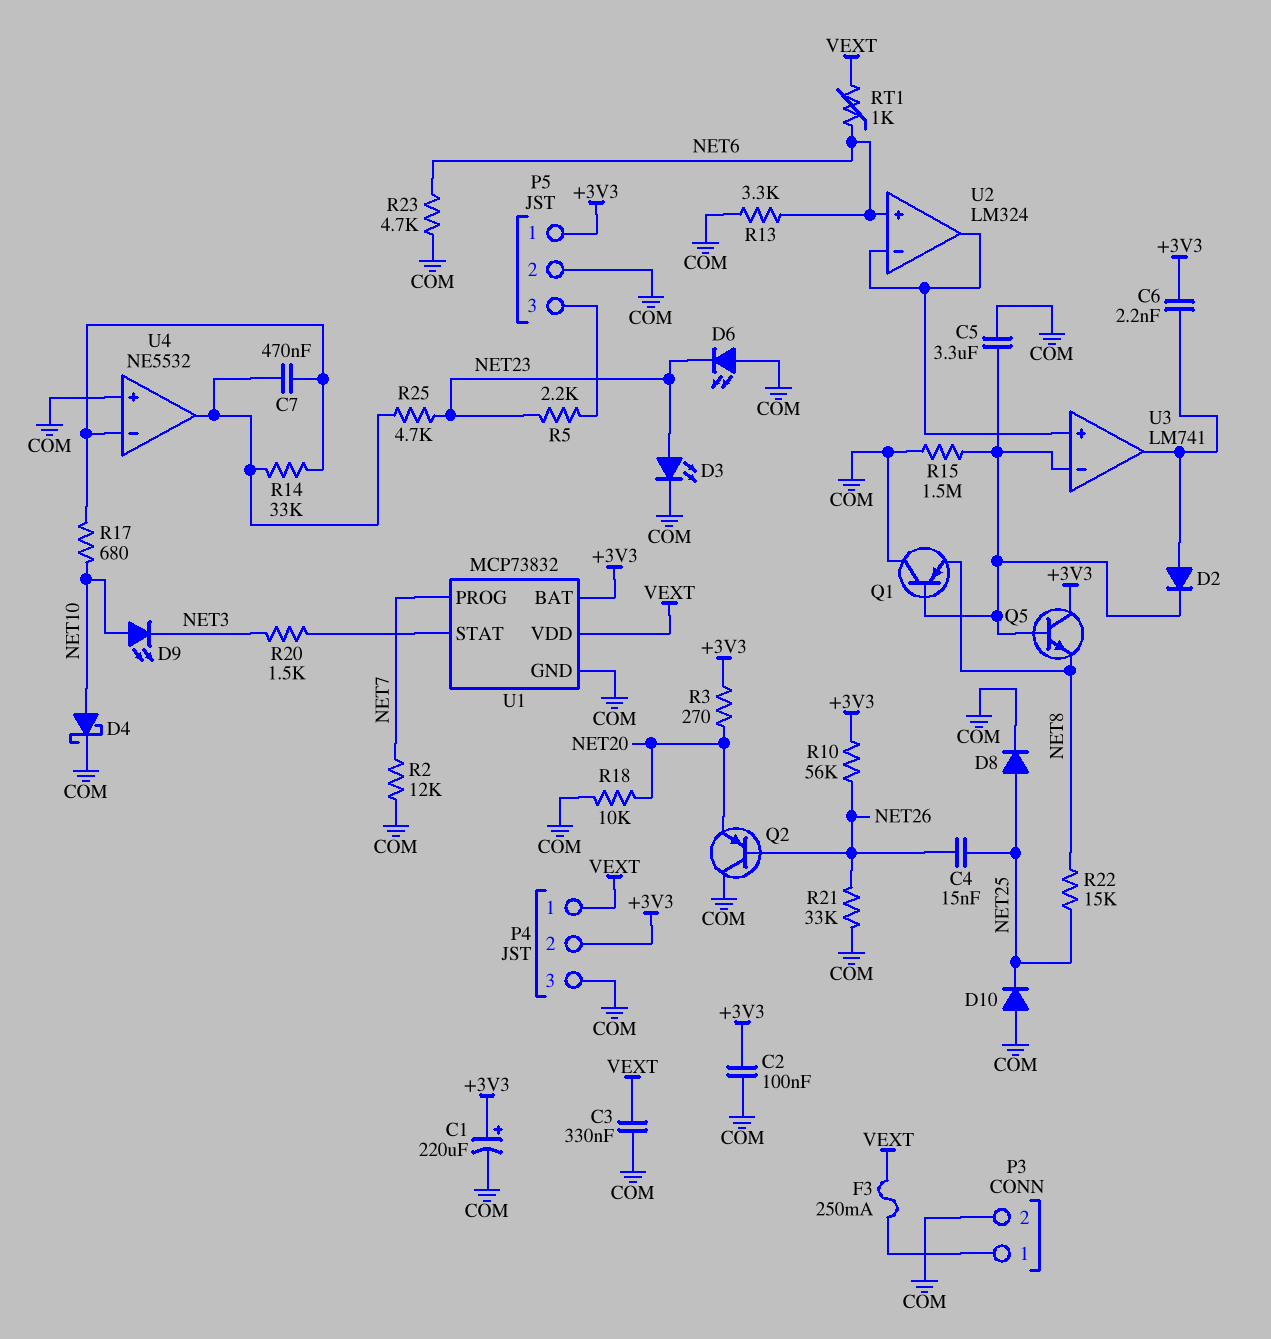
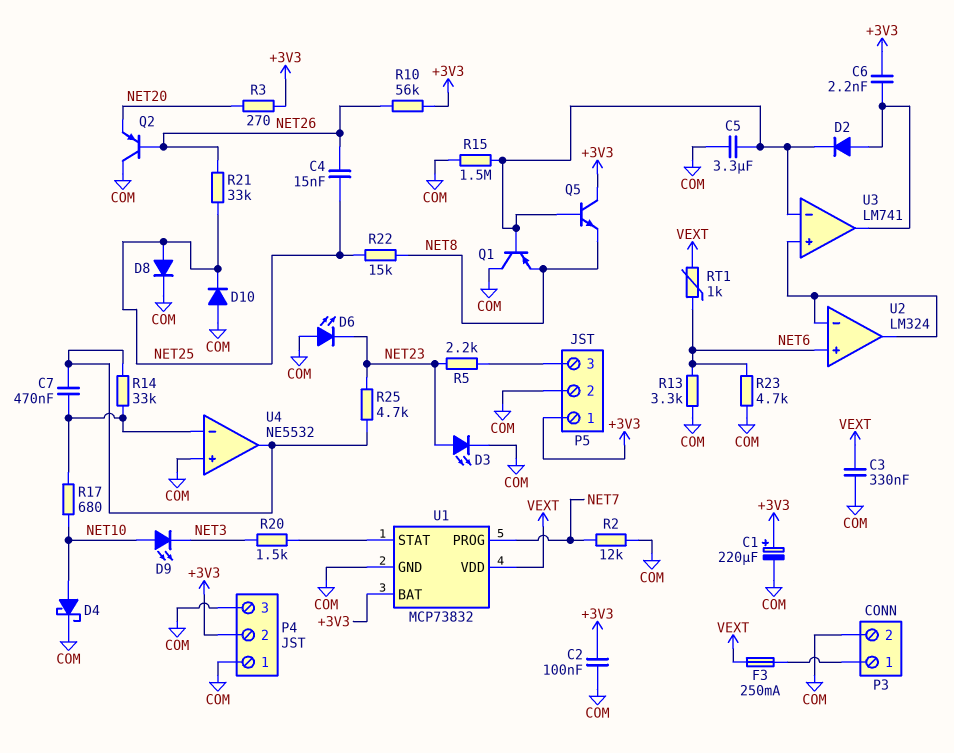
P4 pin 1: VEXT -> COM
R18: 10k (COM, NET20) -> none
R21: 33k (COM, NET26) -> 33k (NET25, NET26)

